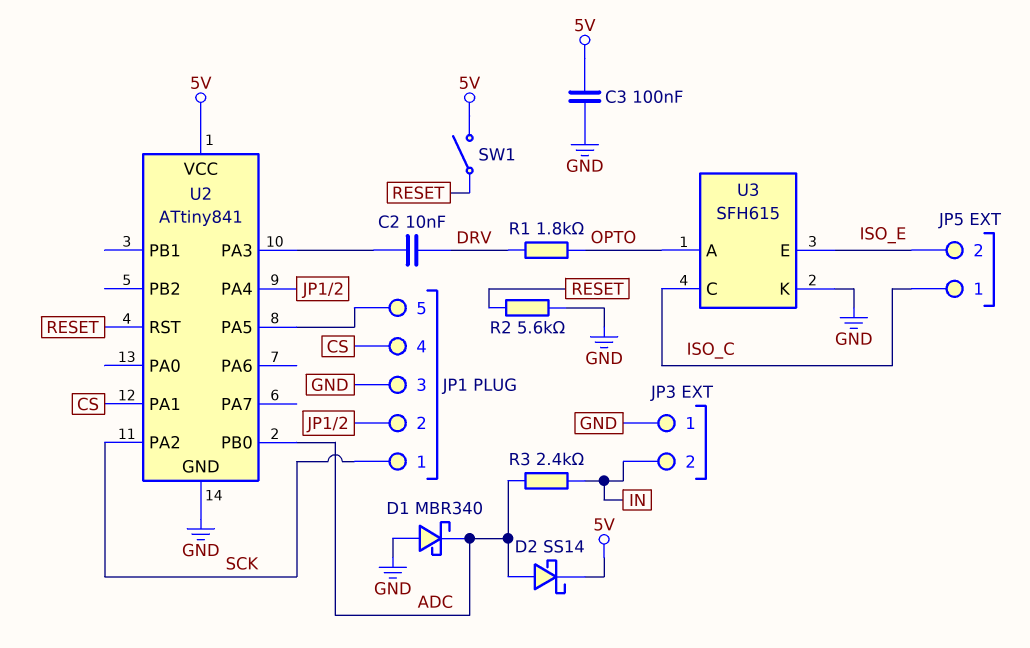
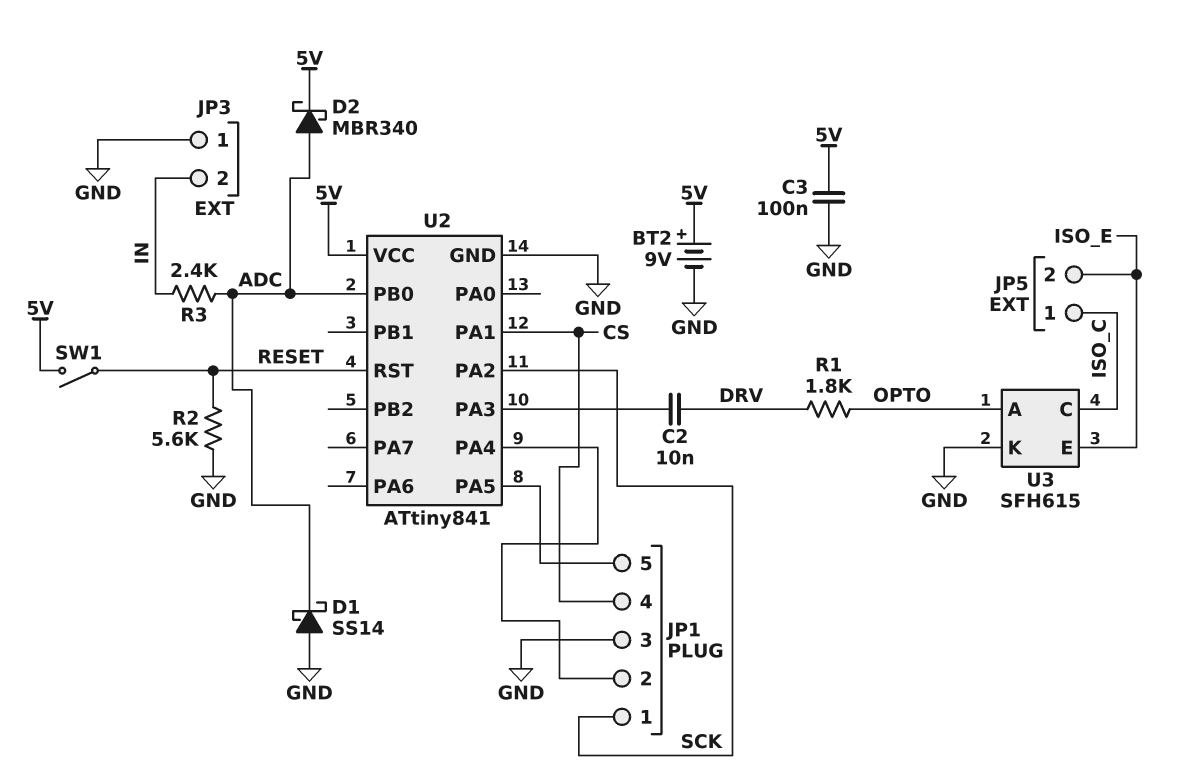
BT2: none -> 9V (plus 5V, minus GND)
D1: schottky MBR340 (A GND, K ADC) -> schottky SS14 (A GND, K ADC)
D2: schottky SS14 (A ADC, K 5V) -> schottky MBR340 (A ADC, K 5V)

